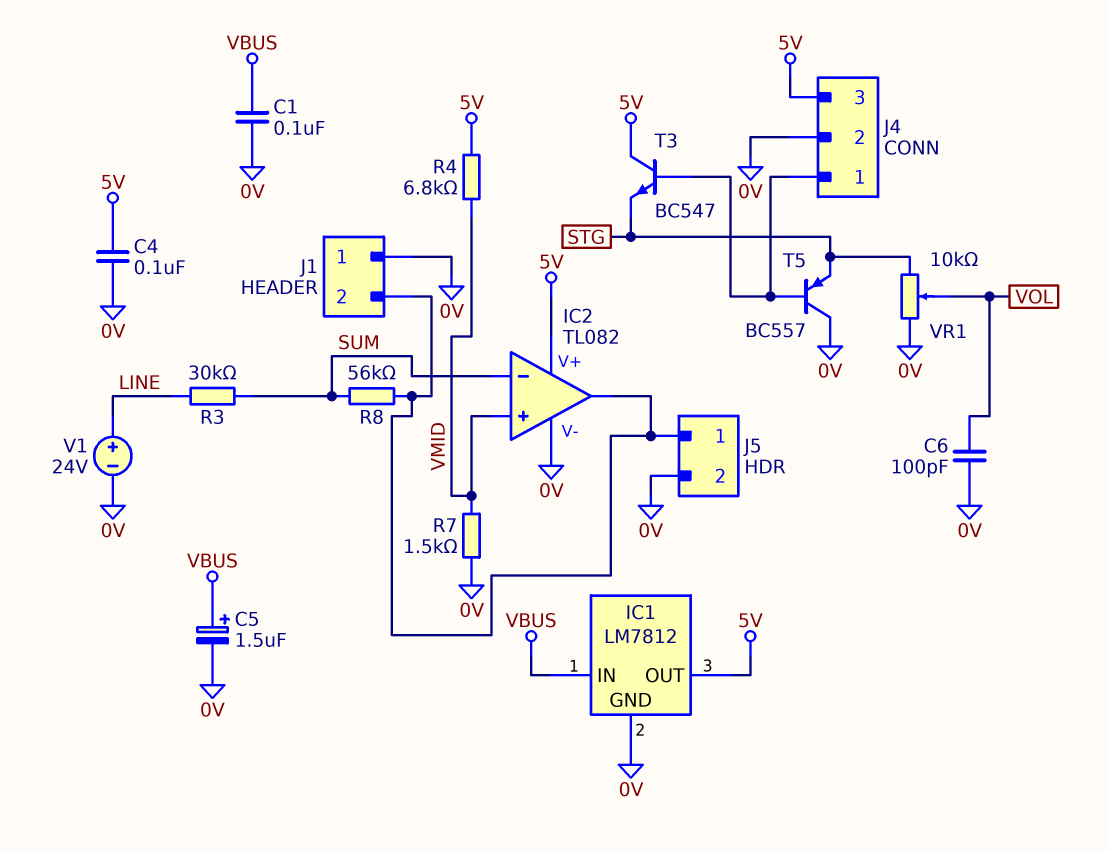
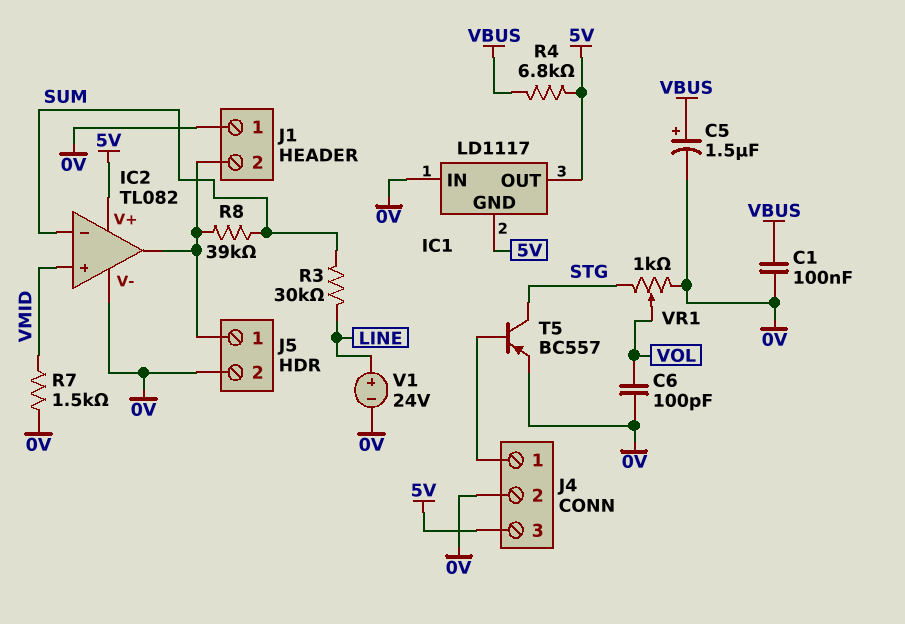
C4: 100nF (0V, 5V) -> none
IC1: LM7812 -> LD1117
IC1 pin GND: 0V -> 5V
IC1 pin IN: VBUS -> 0V
R4: 6.8k (5V, VMID) -> 6.8k (5V, VBUS)
R8: 56k (IC2/out, SUM) -> 39k (IC2/out, SUM)
T3: NPN BC547 (B J4/1, C 5V, E STG) -> none
T5: PNP BC557 (B J4/1, C 0V, E STG) -> PNP BC557 (B J4/1, C STG, E 0V)
VR1: 10k (0V, STG, wiper VOL) -> 1k (0V, STG, wiper VOL)

